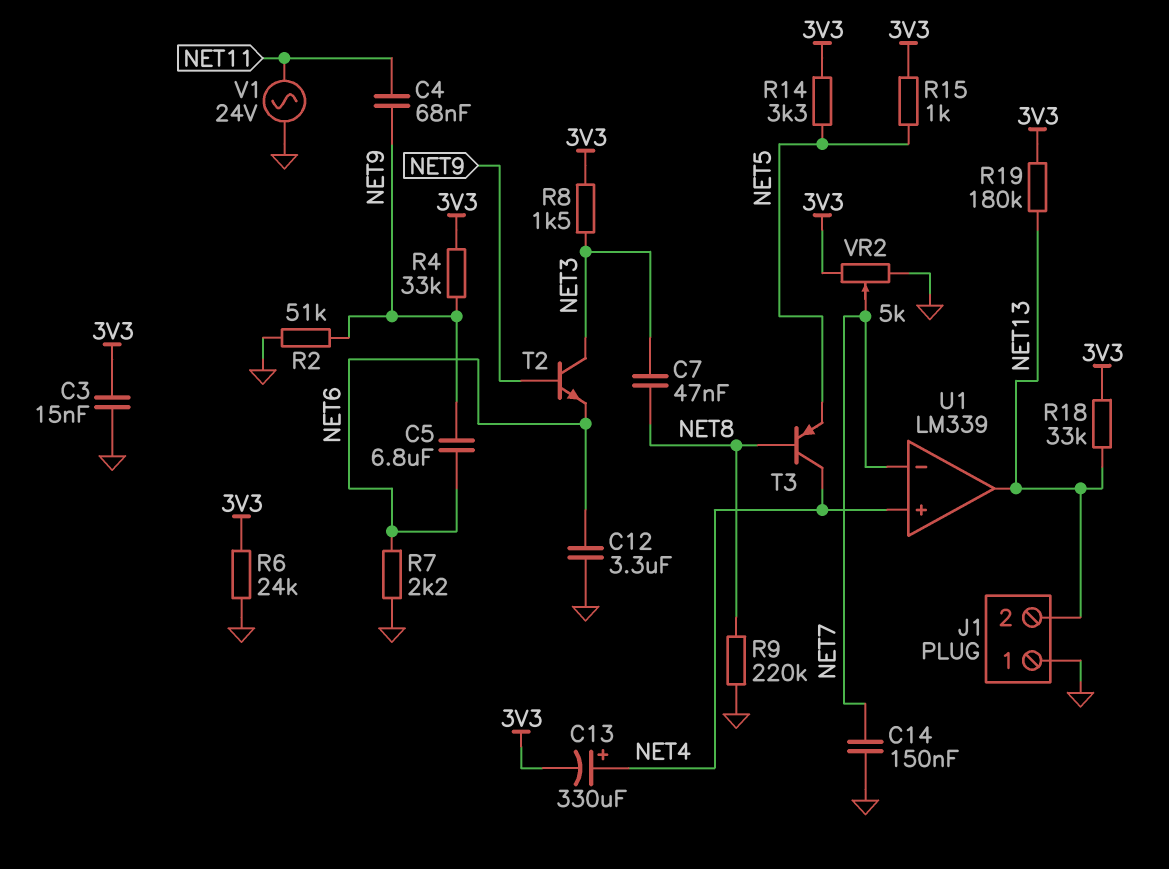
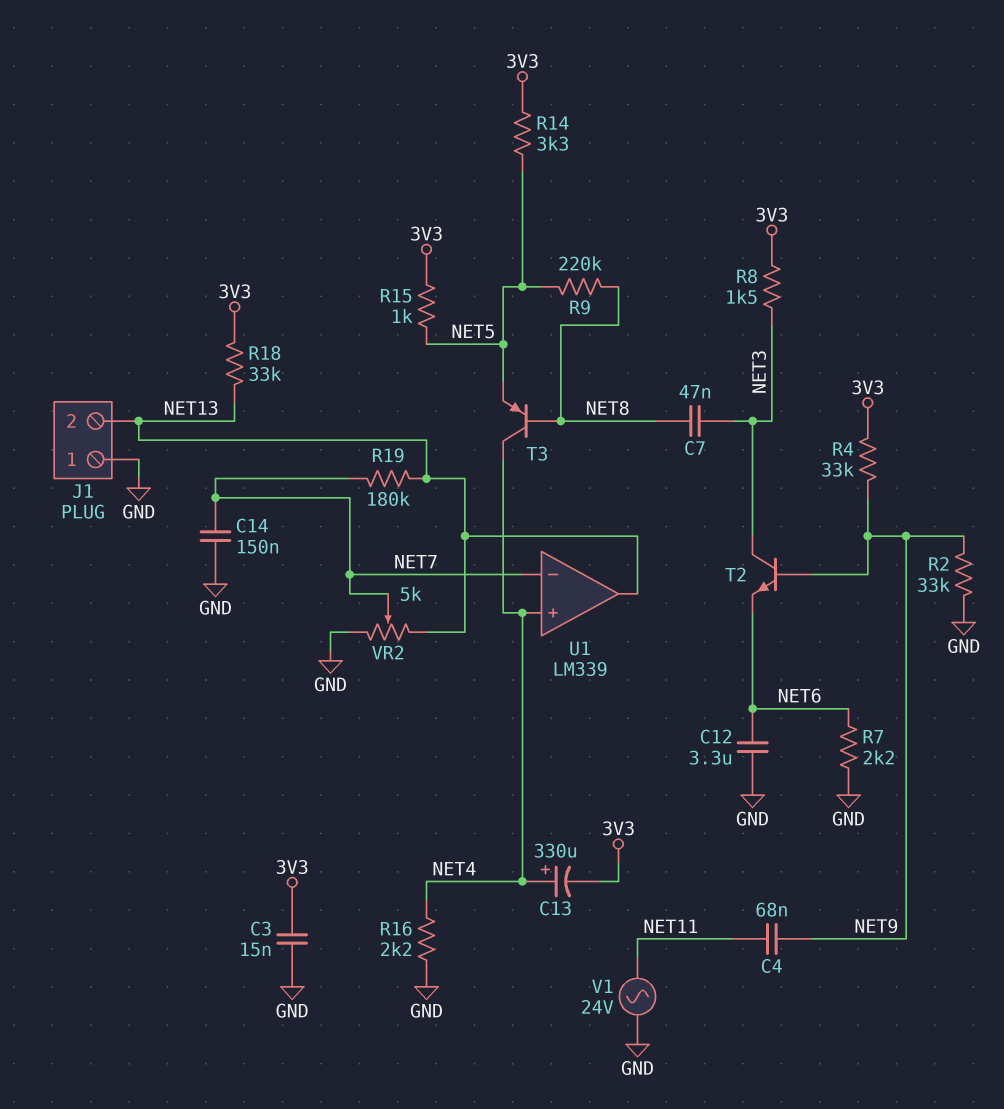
C5: 6.8uF (NET6, NET9) -> none
R2: 51k (GND, NET9) -> 33k (GND, NET9)
R6: 24k (3V3, GND) -> none
R9: 220k (GND, NET8) -> 220k (NET5, NET8)
R16: none -> 2.2k (GND, NET4)
R19: 180k (3V3, NET13) -> 180k (NET7, NET13)
VR2: 5k (3V3, GND, wiper NET7) -> 5k (GND, NET13, wiper NET7)

